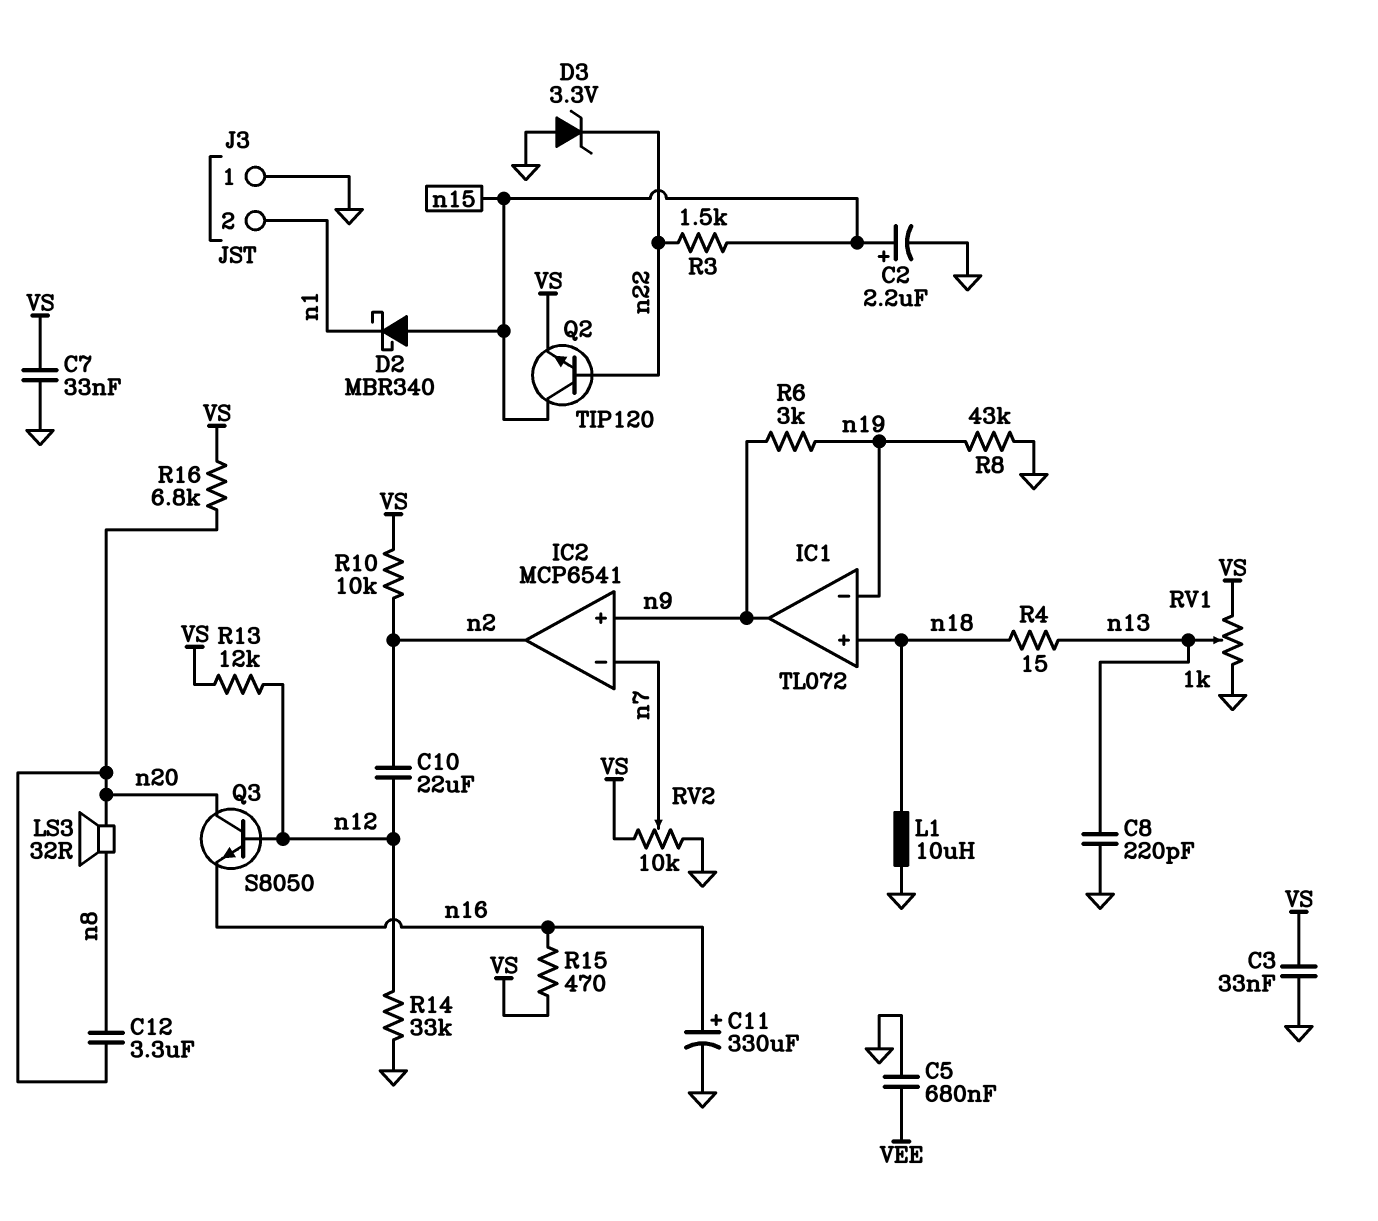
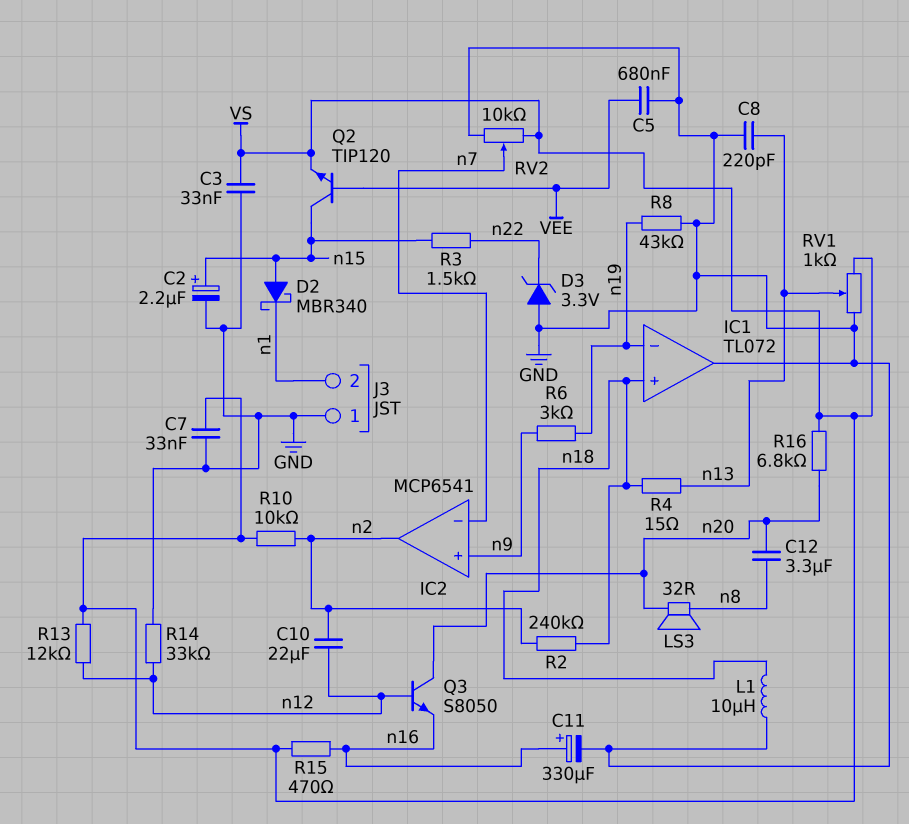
IC1 pin out: n9 -> GND
Q2: NPN TIP120 (B n22, C n15, E VS) -> NPN TIP120 (B VEE, C n15, E VS)
R2: none -> 240k (n2, n18)

